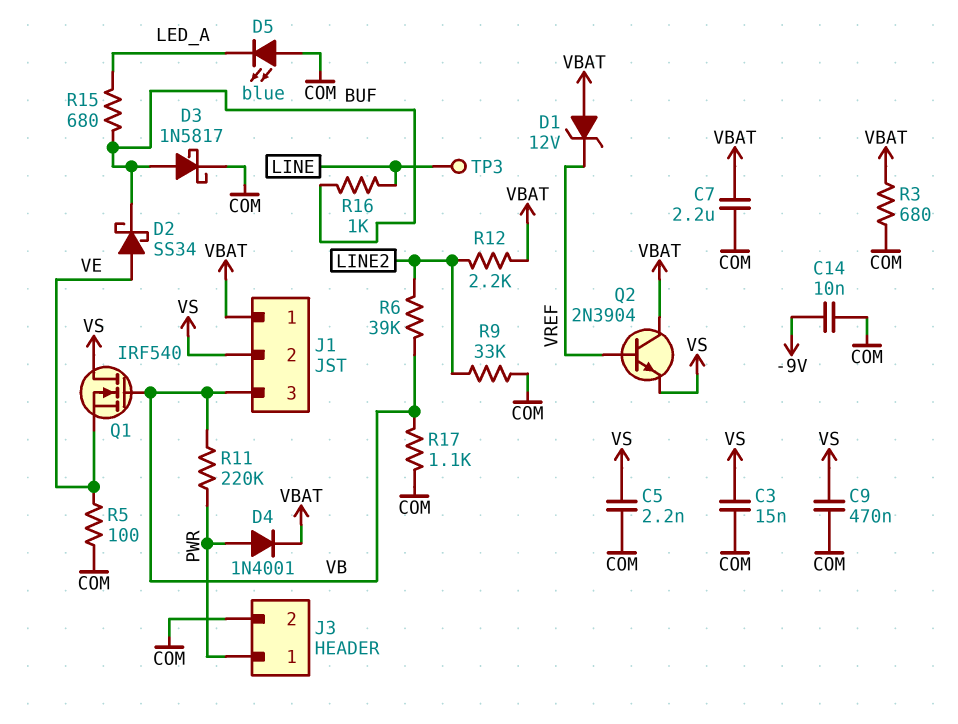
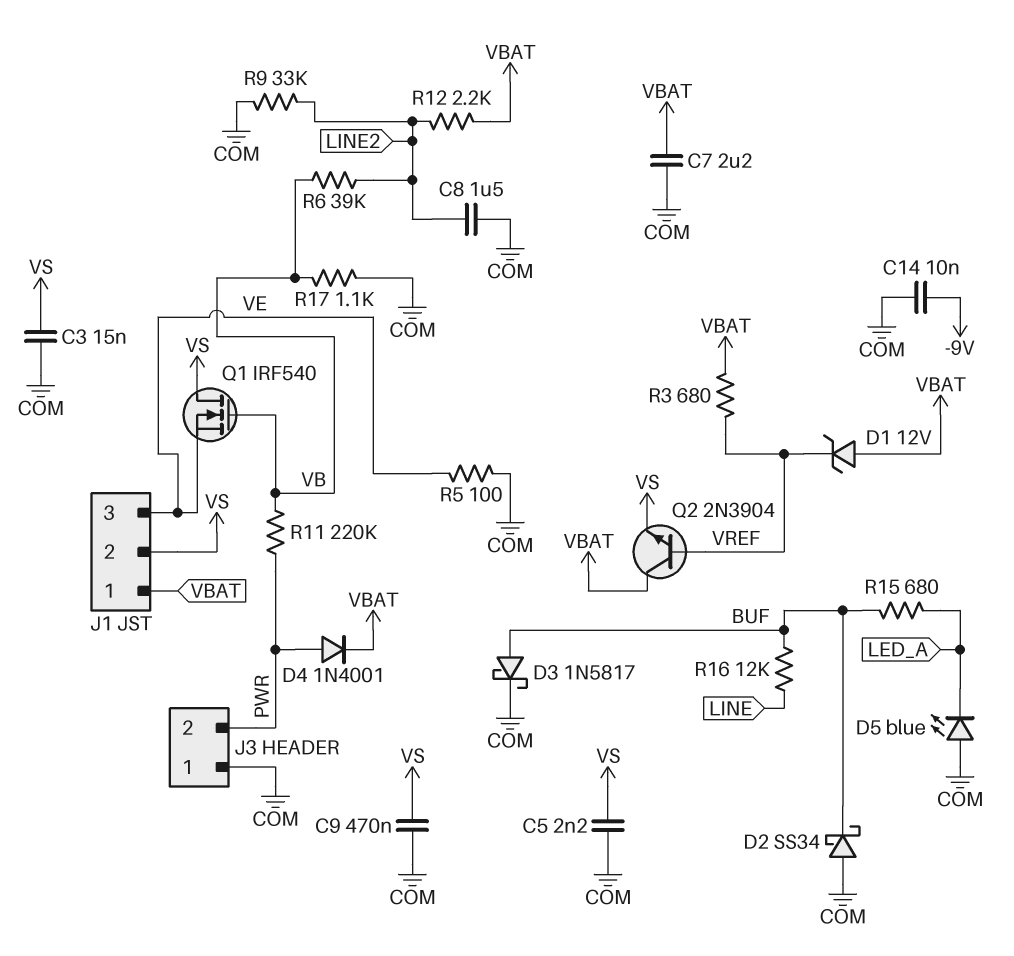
C8: none -> 1.5uF (COM, LINE2)
D2: schottky SS34 (A VE, K BUF) -> schottky SS34 (A COM, K BUF)
J1 pin 3: VB -> VE
J3 pin 1: PWR -> COM
J3 pin 2: COM -> PWR
R3: 680 (COM, VBAT) -> 680 (VBAT, VREF)
R16: 1k (BUF, LINE) -> 12k (BUF, LINE)
TP3: test point (LINE) -> none

